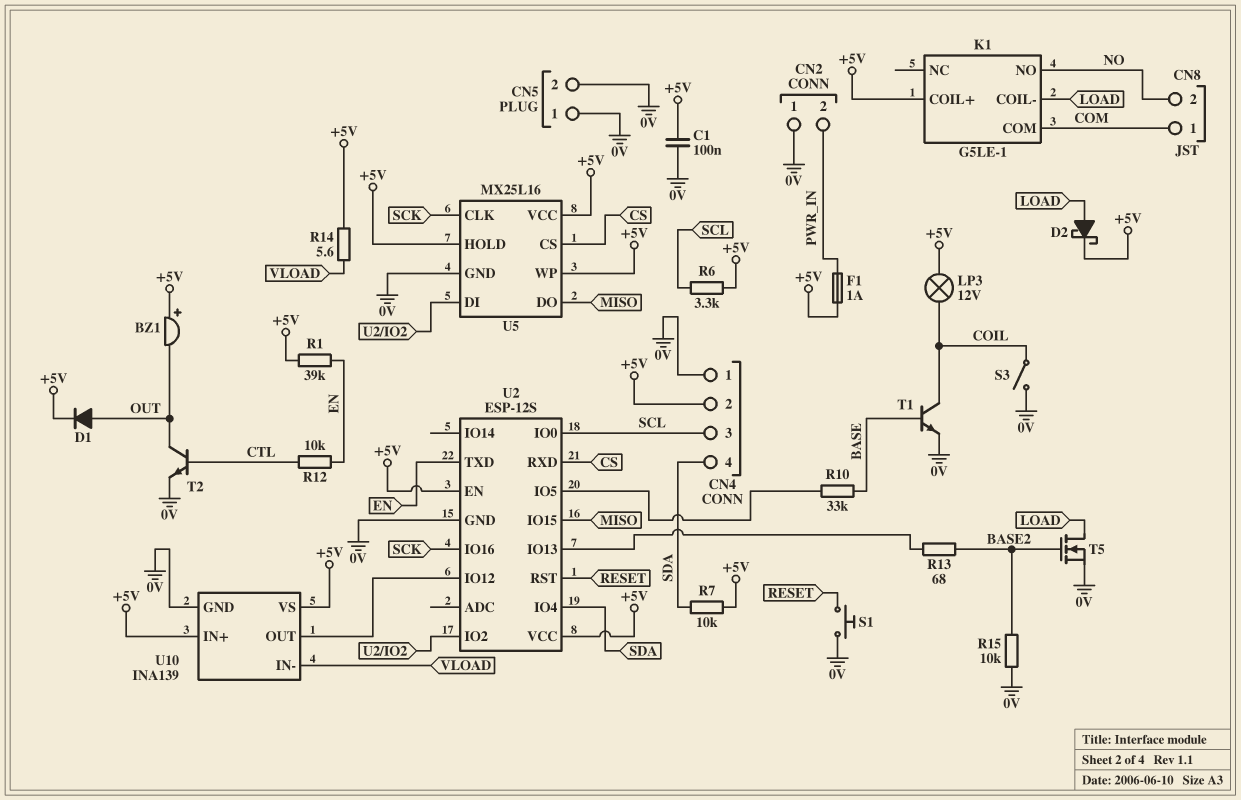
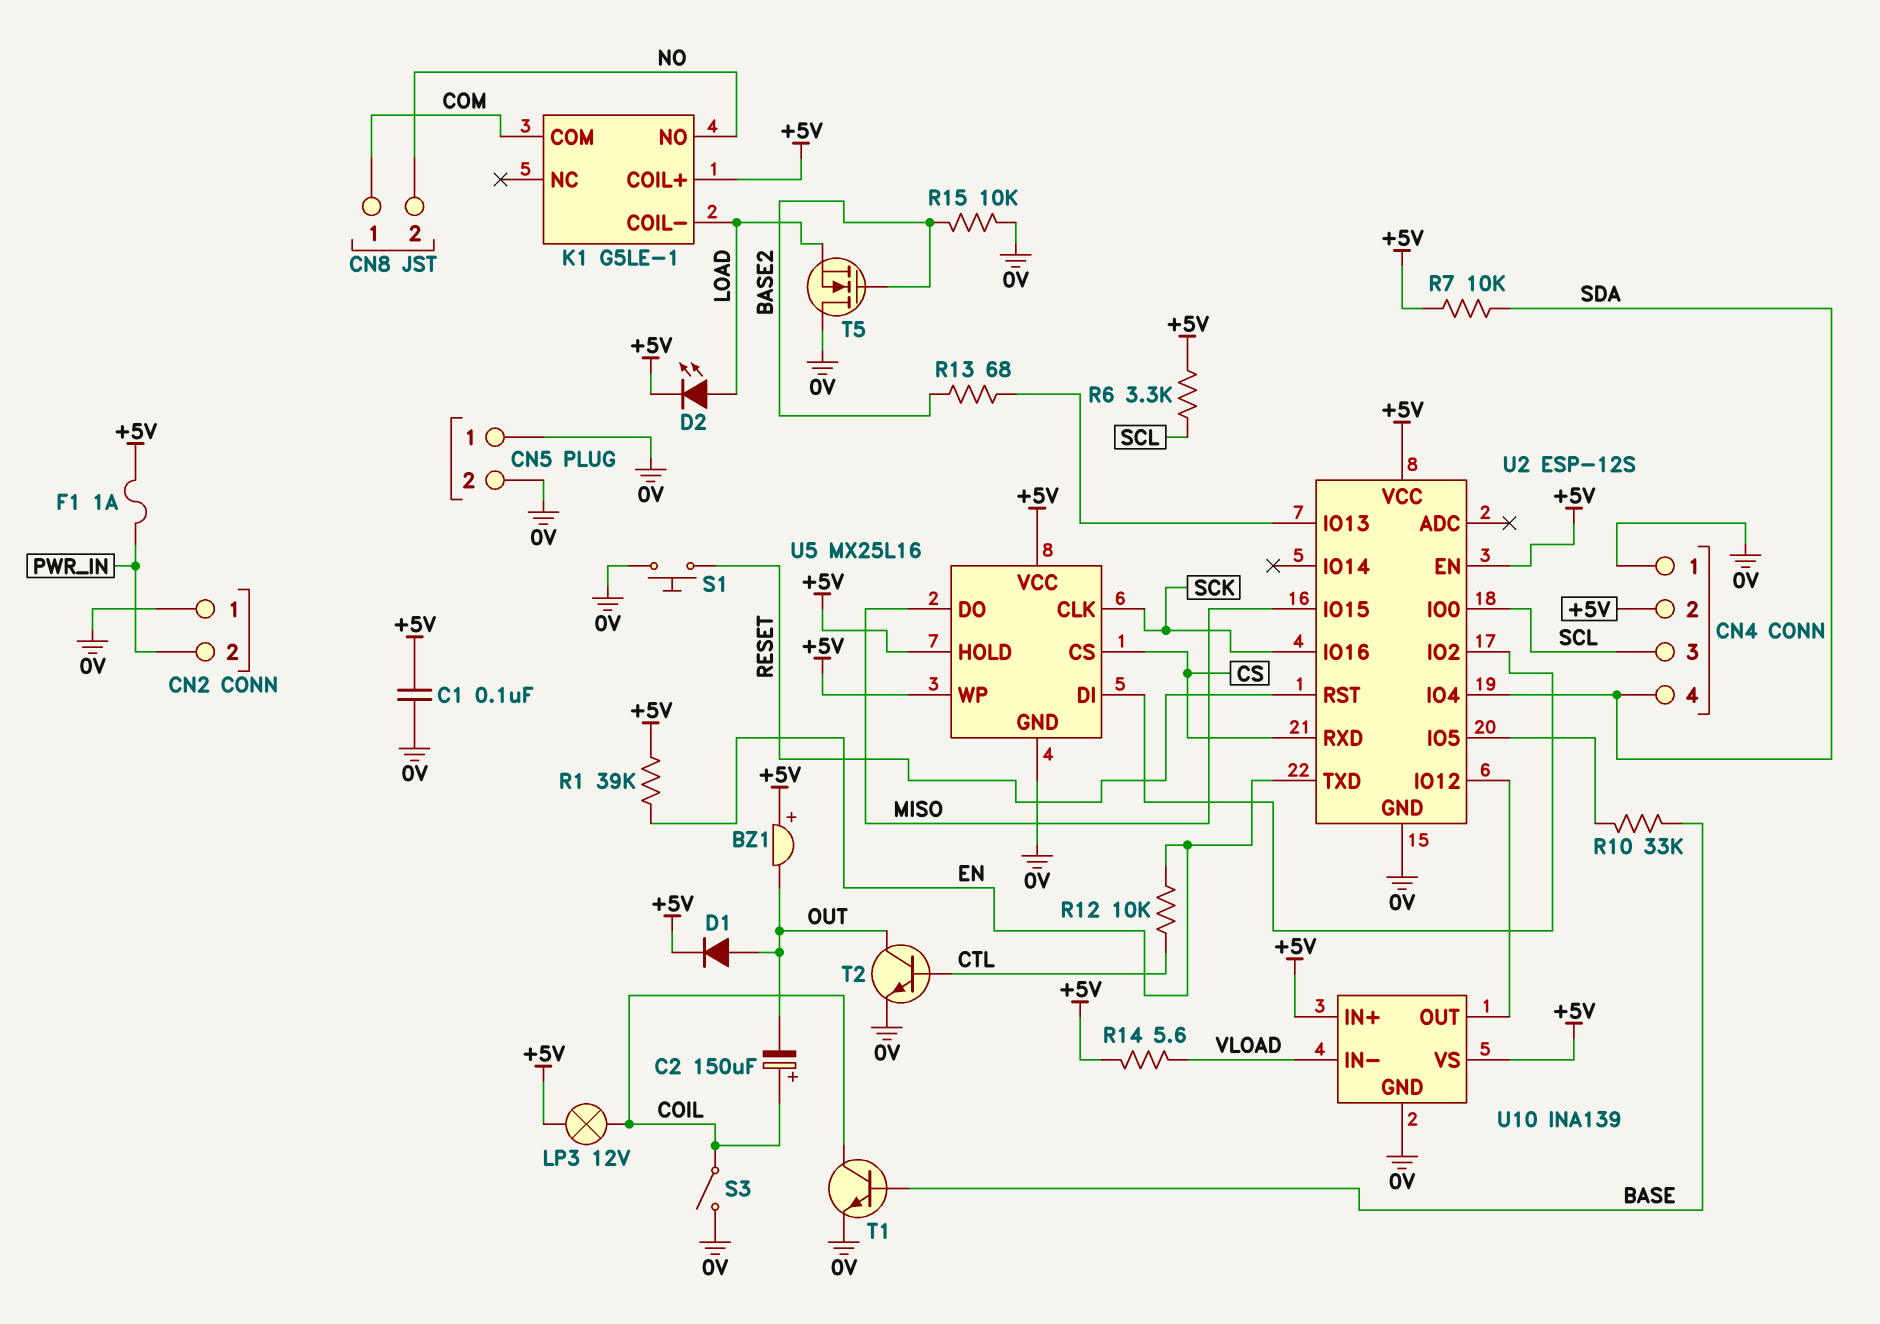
C2: none -> 150uF (plus COIL, minus OUT)
D2: schottky (A LOAD, K +5V) -> LED (A LOAD, K +5V)
T5: NMOS (G BASE2, D LOAD, S 0V) -> NMOS (G BASE2, D 0V, S LOAD)

